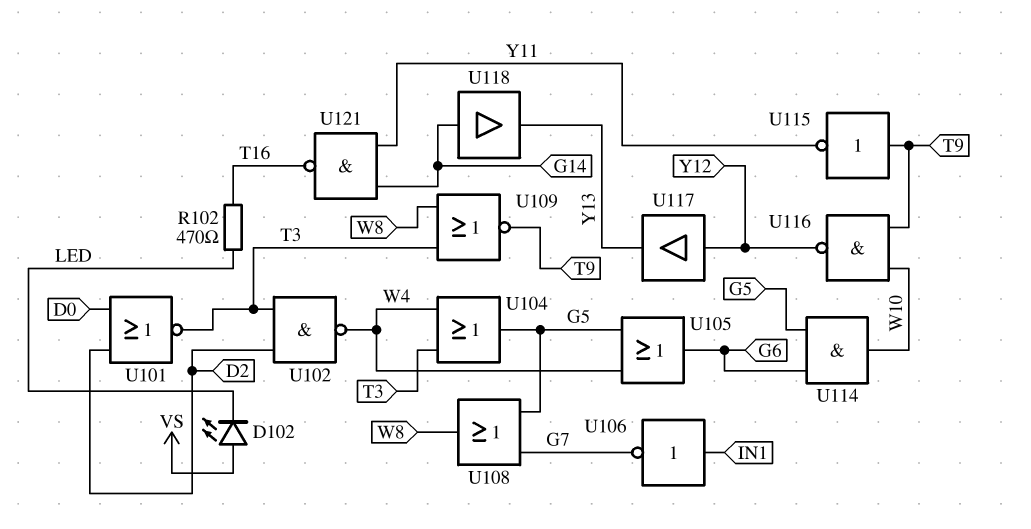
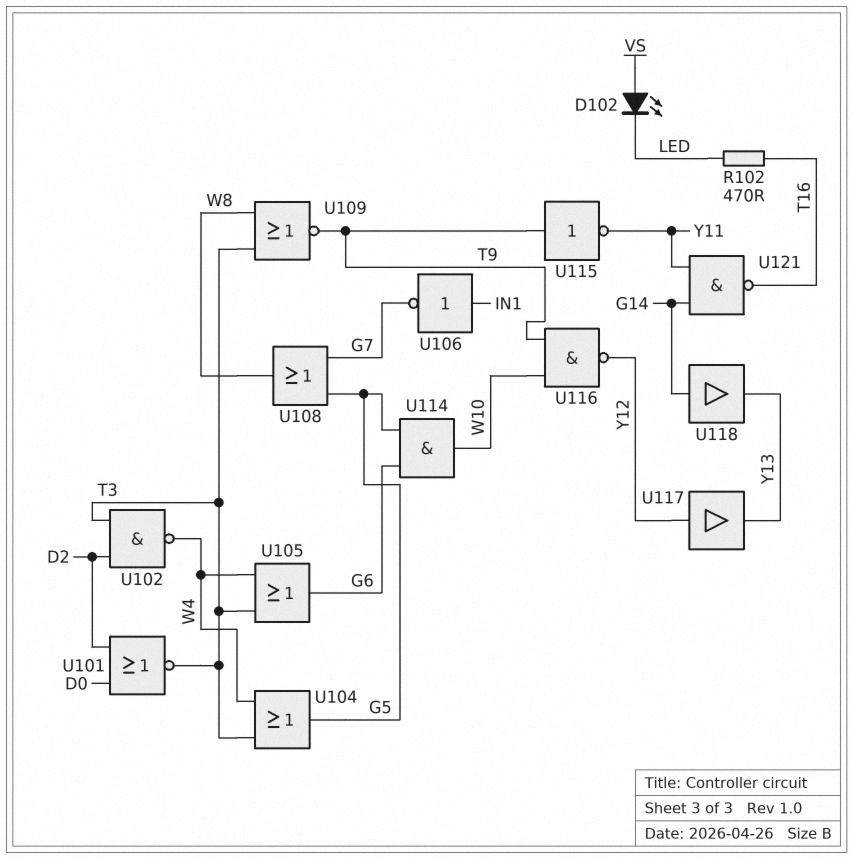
U105: OR (in G5, in W4, out G6) -> OR (in T3, in W4, out G6)

